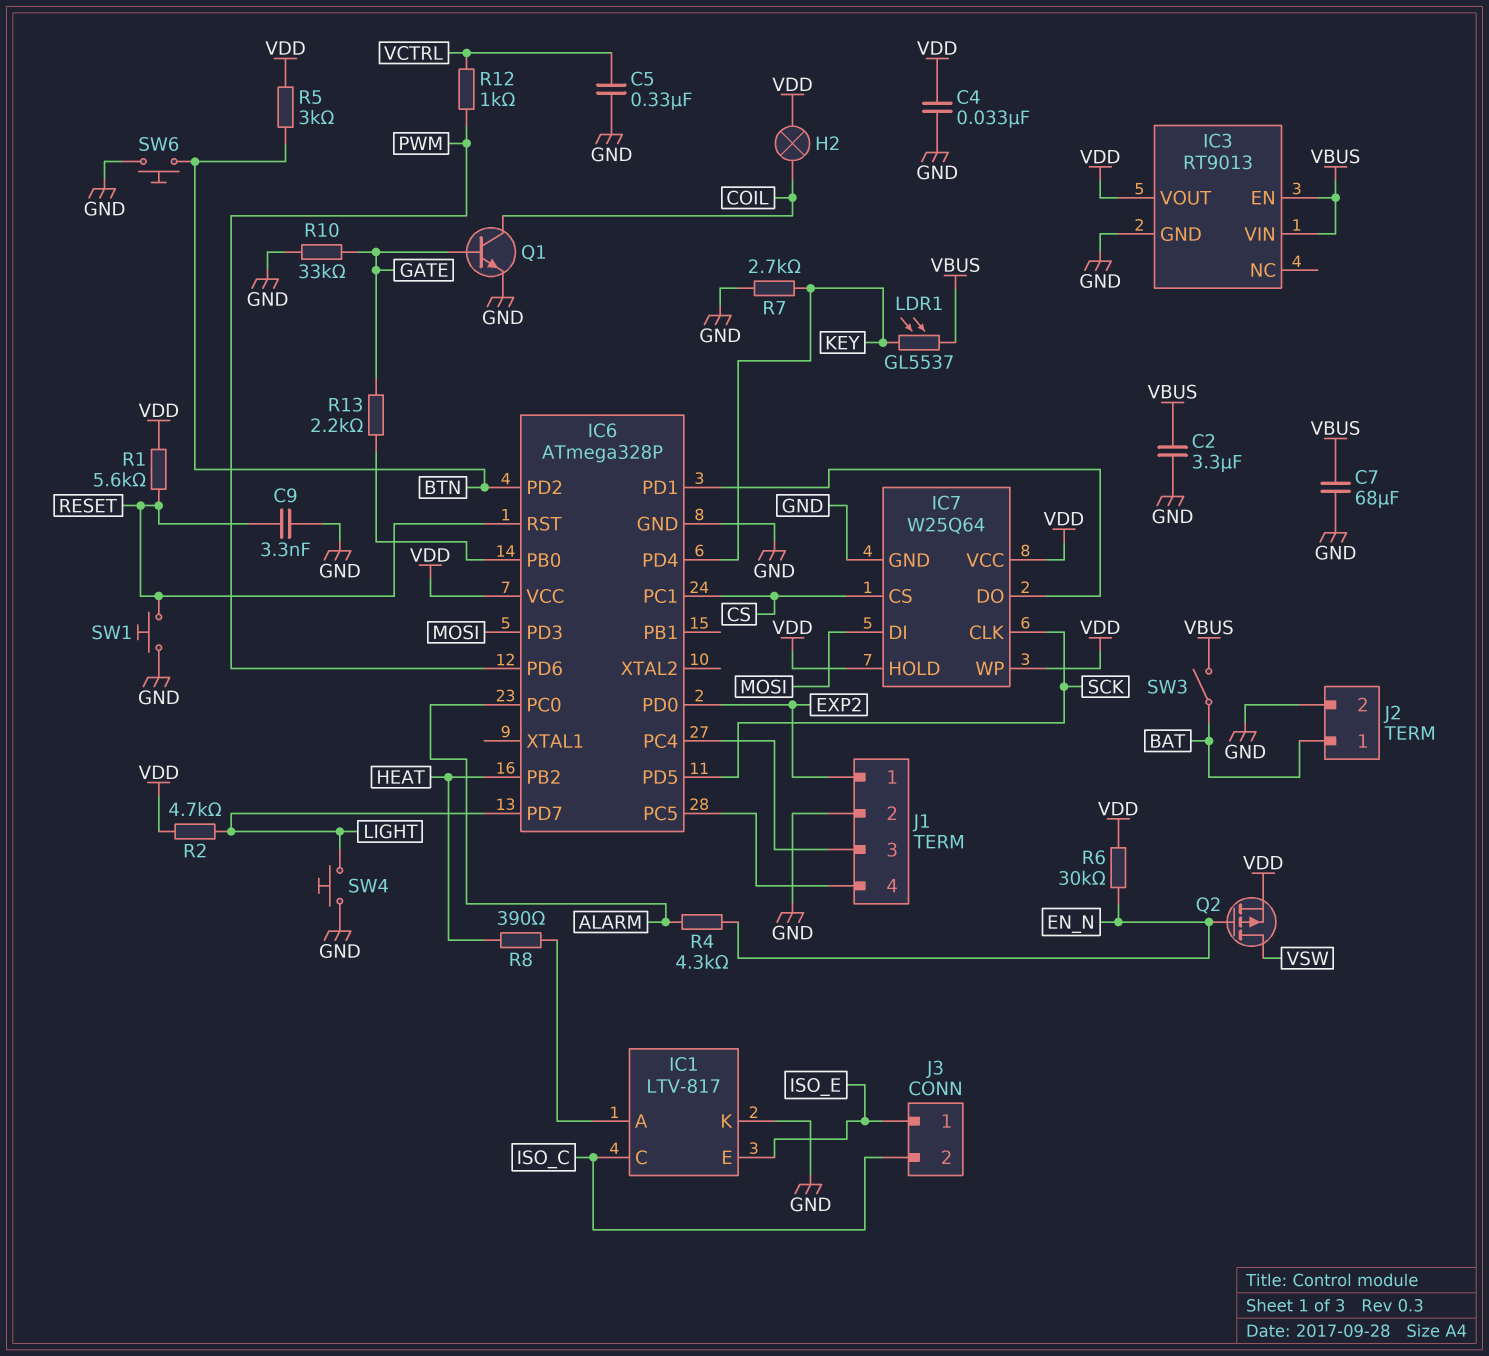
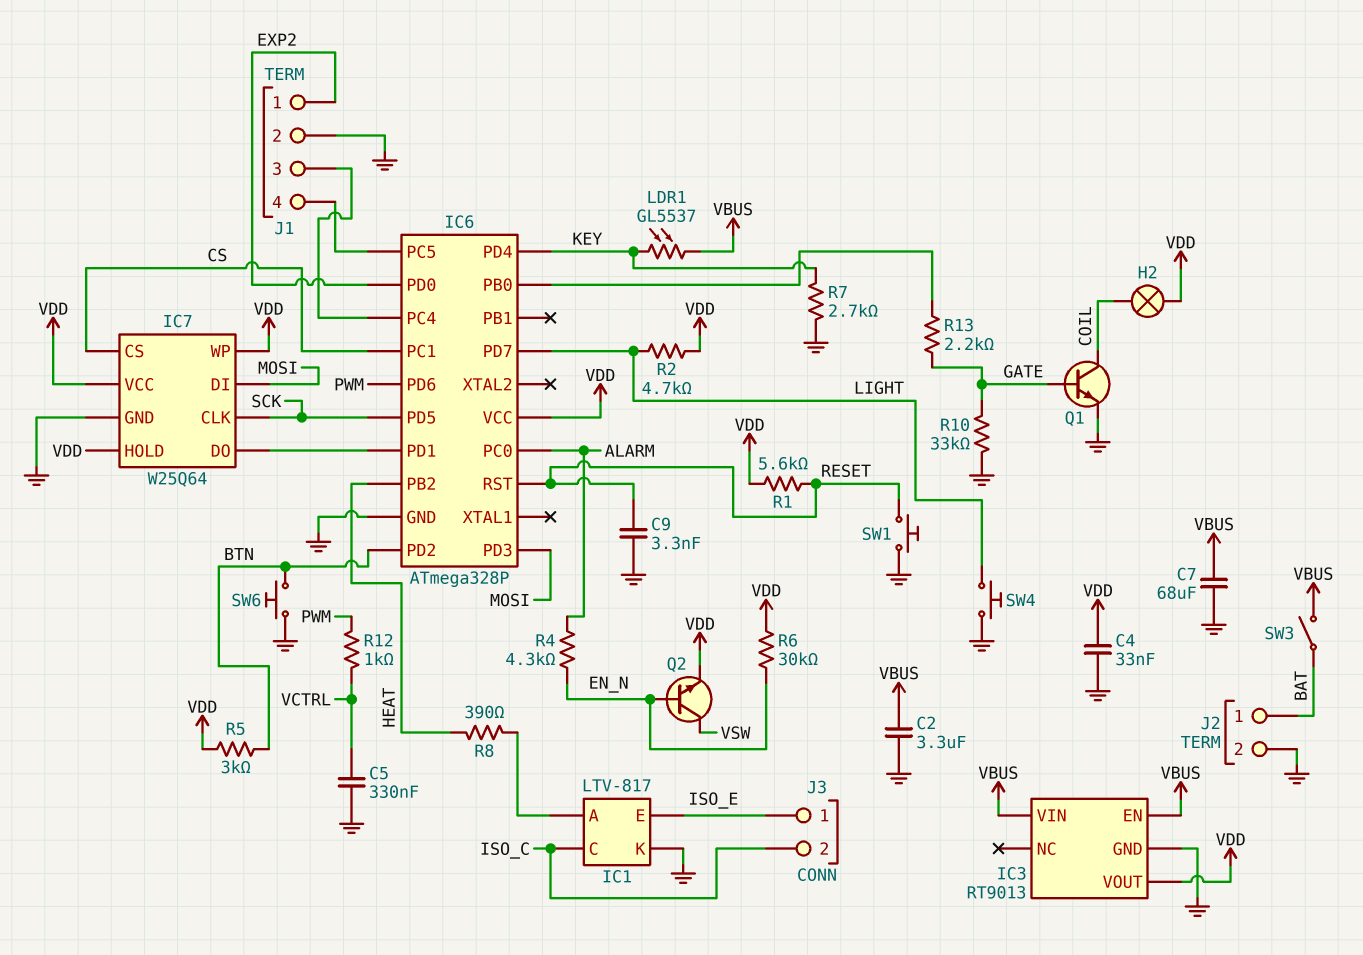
Q2: PMOS (G EN_N, D VSW, S VDD) -> NPN (B EN_N, C VSW, E VDD)

